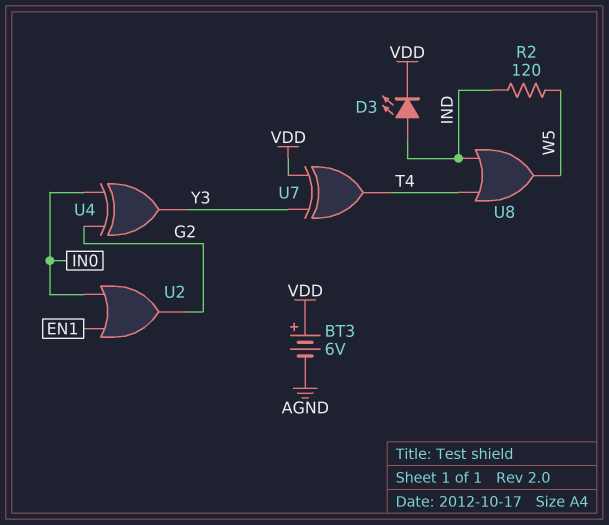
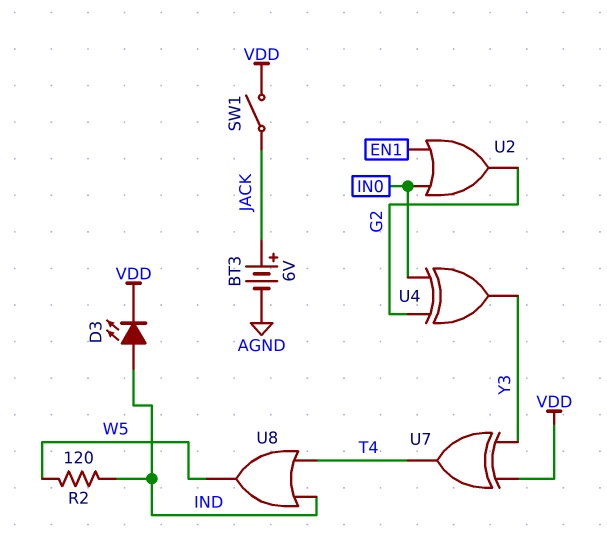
BT3: 6V (plus VDD, minus AGND) -> 6V (plus JACK, minus AGND)
SW1: none -> switch (JACK, VDD)

